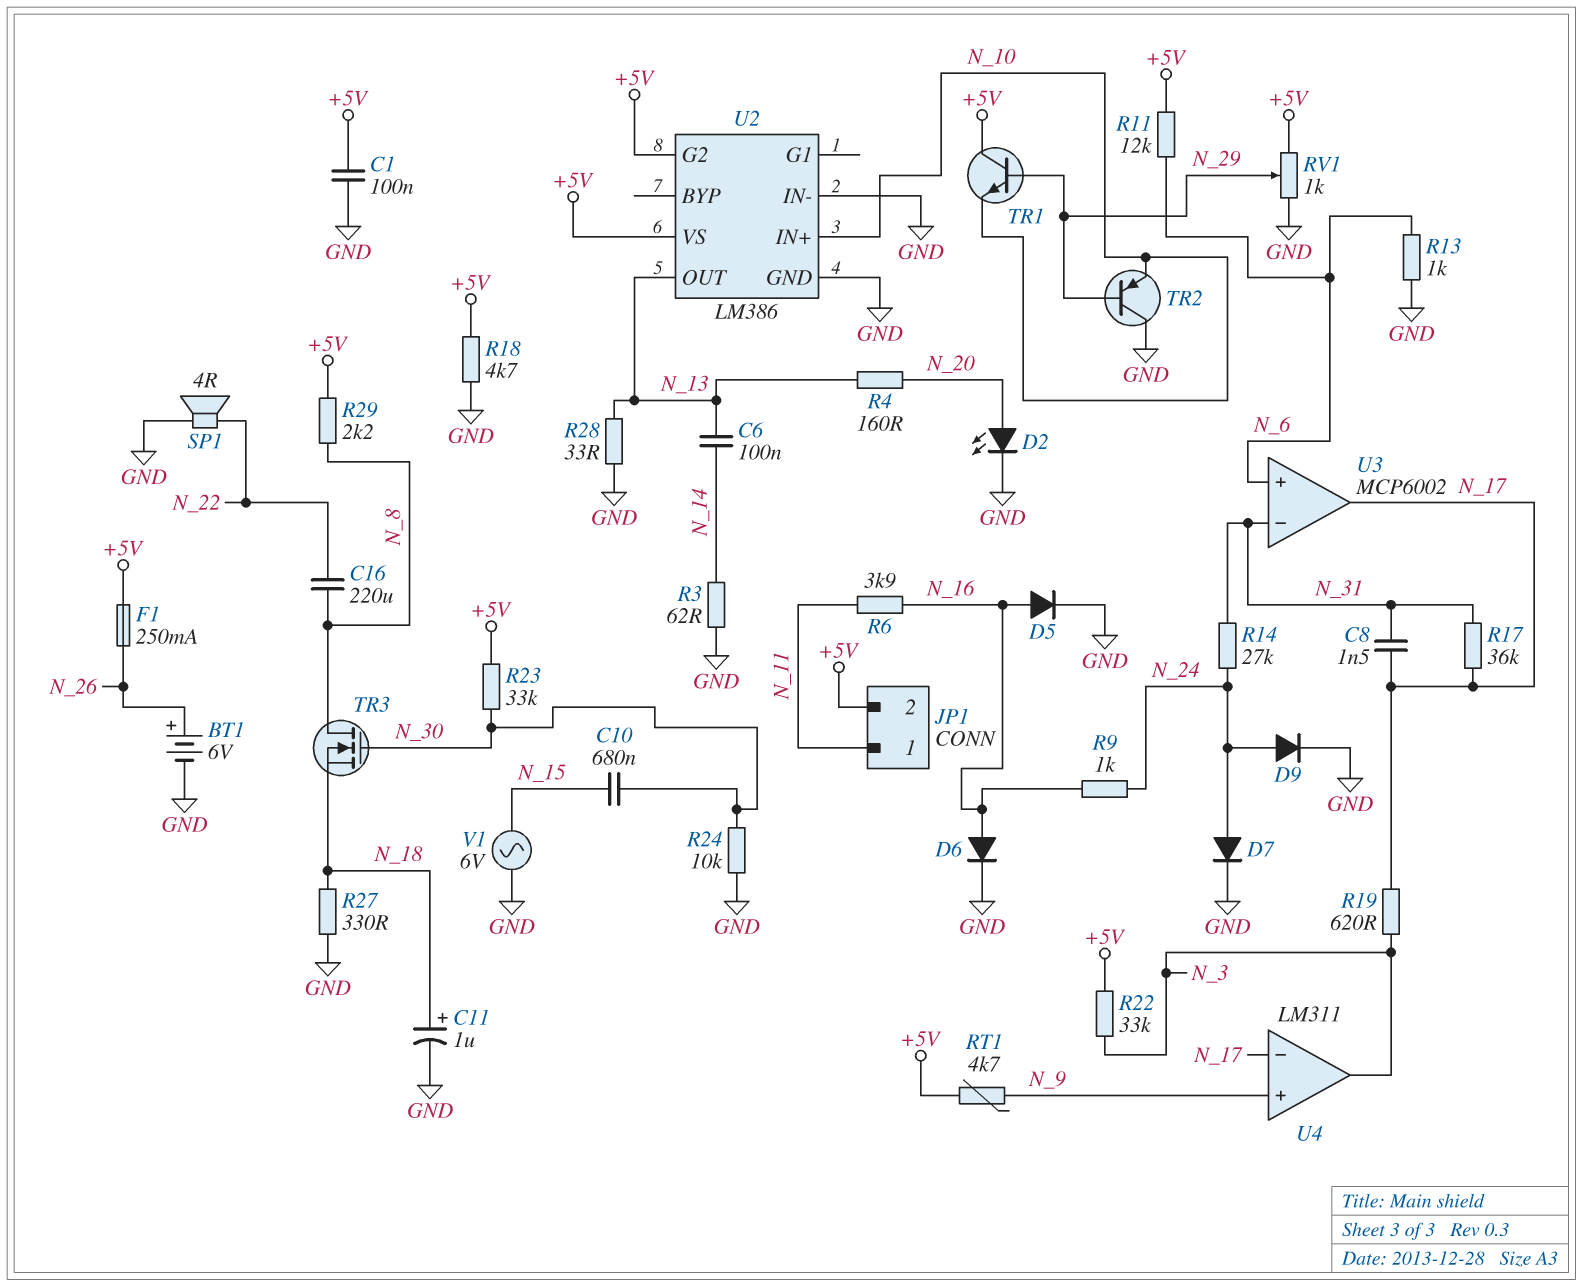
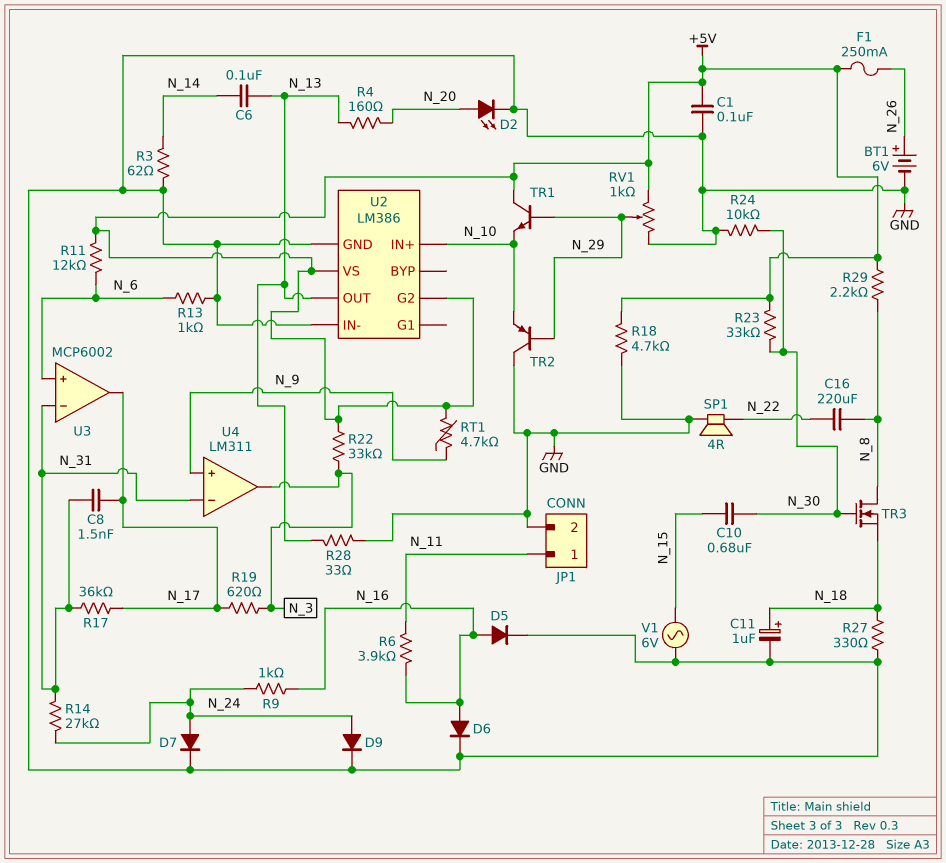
JP1 pin 2: +5V -> GND
U4 pin in-: N_17 -> N_31

